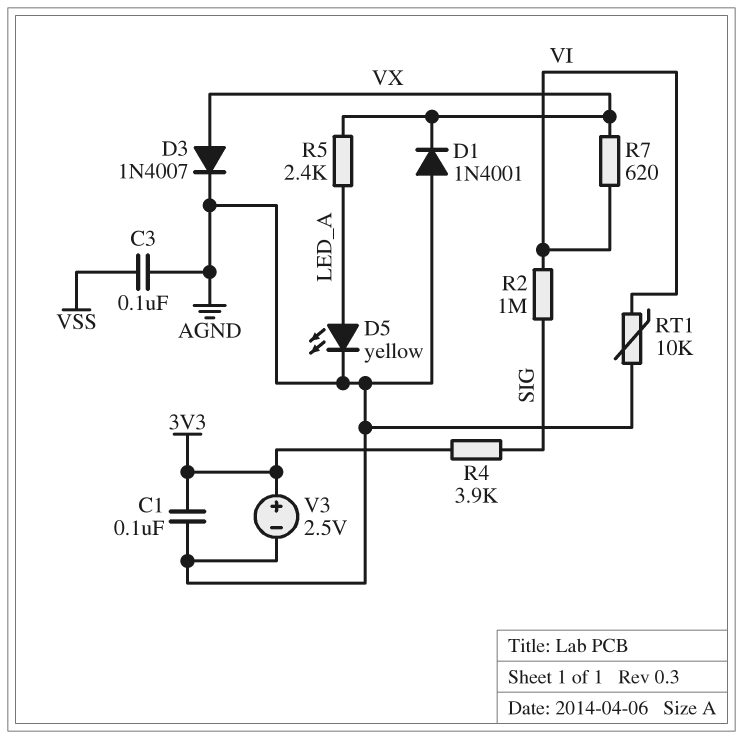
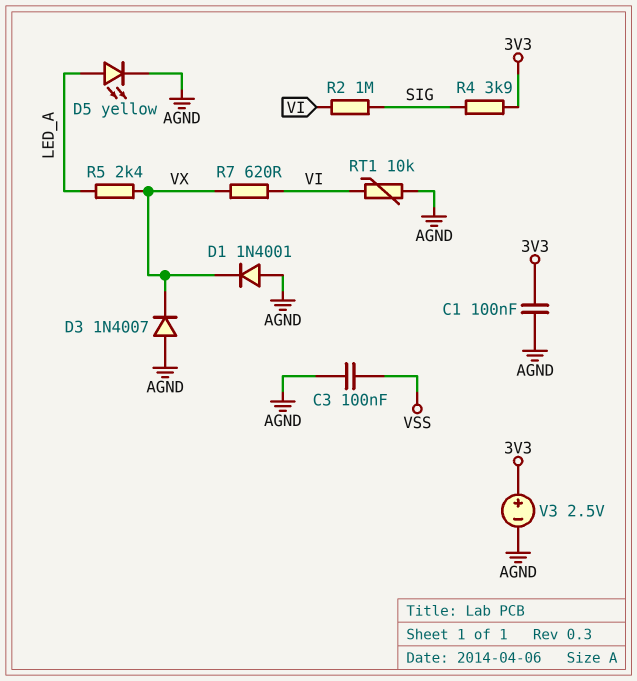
D3: diode 1N4007 (A VX, K AGND) -> diode 1N4007 (A AGND, K VX)

